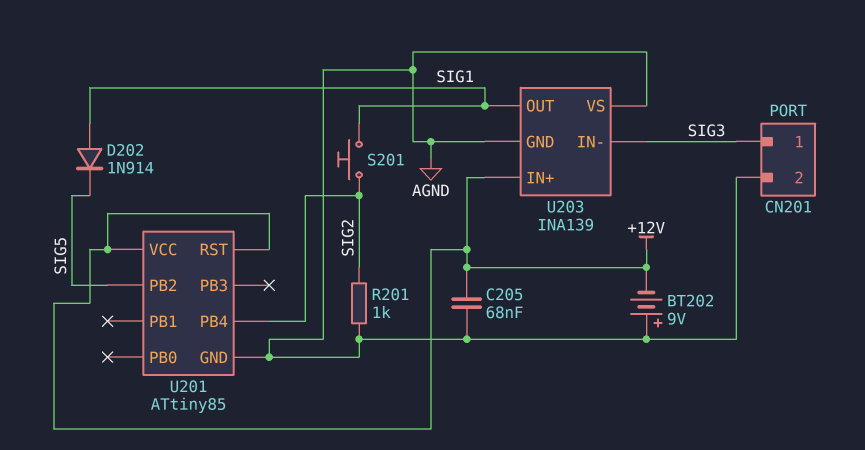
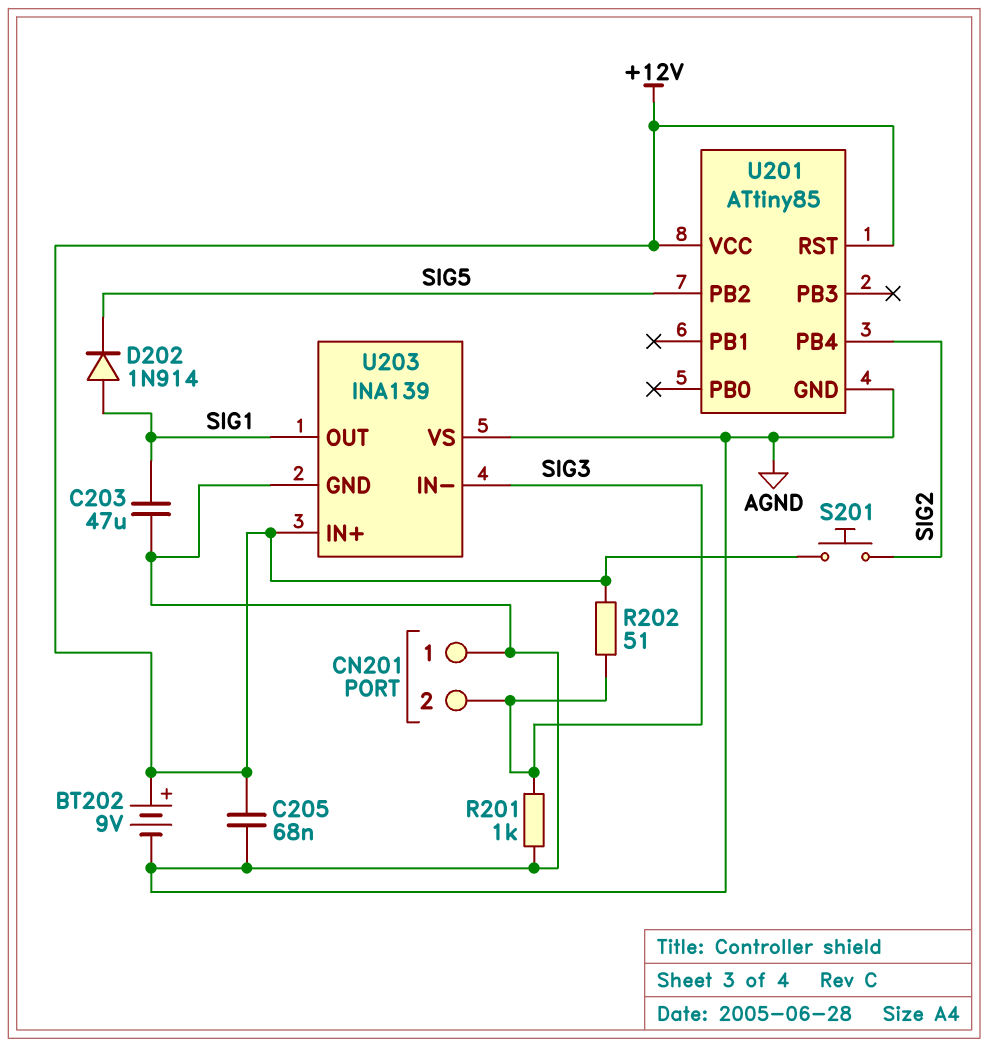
BT202: 9V (plus AGND, minus +12V) -> 9V (plus +12V, minus AGND)
C203: none -> 47uF (AGND, SIG1)
CN201 pin 1: SIG3 -> AGND
CN201 pin 2: AGND -> SIG3
R201: 1k (AGND, SIG2) -> 1k (AGND, SIG3)
R202: none -> 51 (+12V, SIG3)
S201: button (SIG1, SIG2) -> button (+12V, SIG2)

